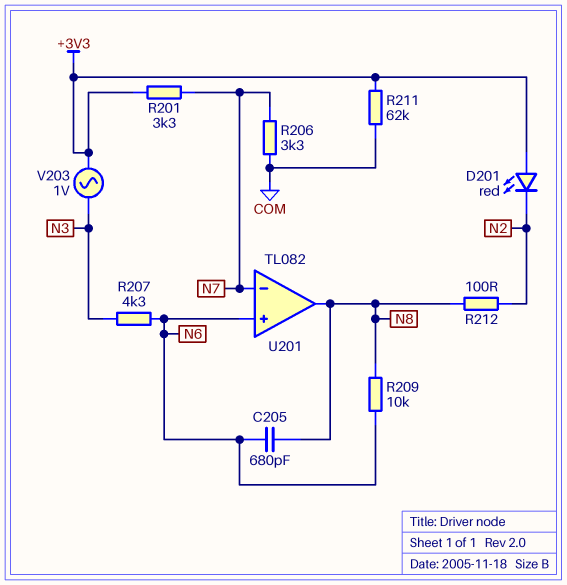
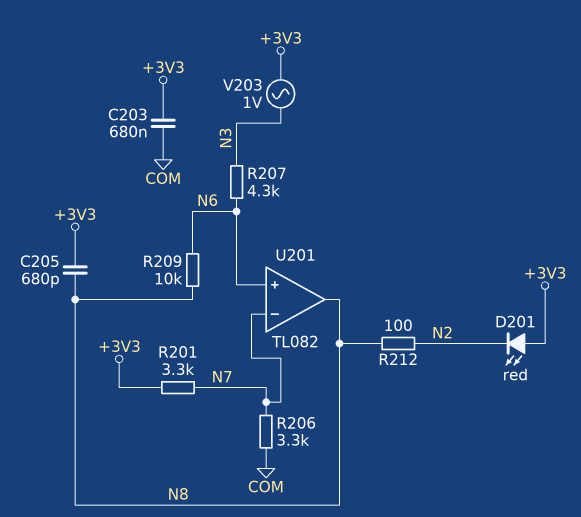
C203: none -> 680nF (+3V3, COM)
C205: 680pF (N6, N8) -> 680pF (+3V3, N8)
R211: 62k (+3V3, COM) -> none

